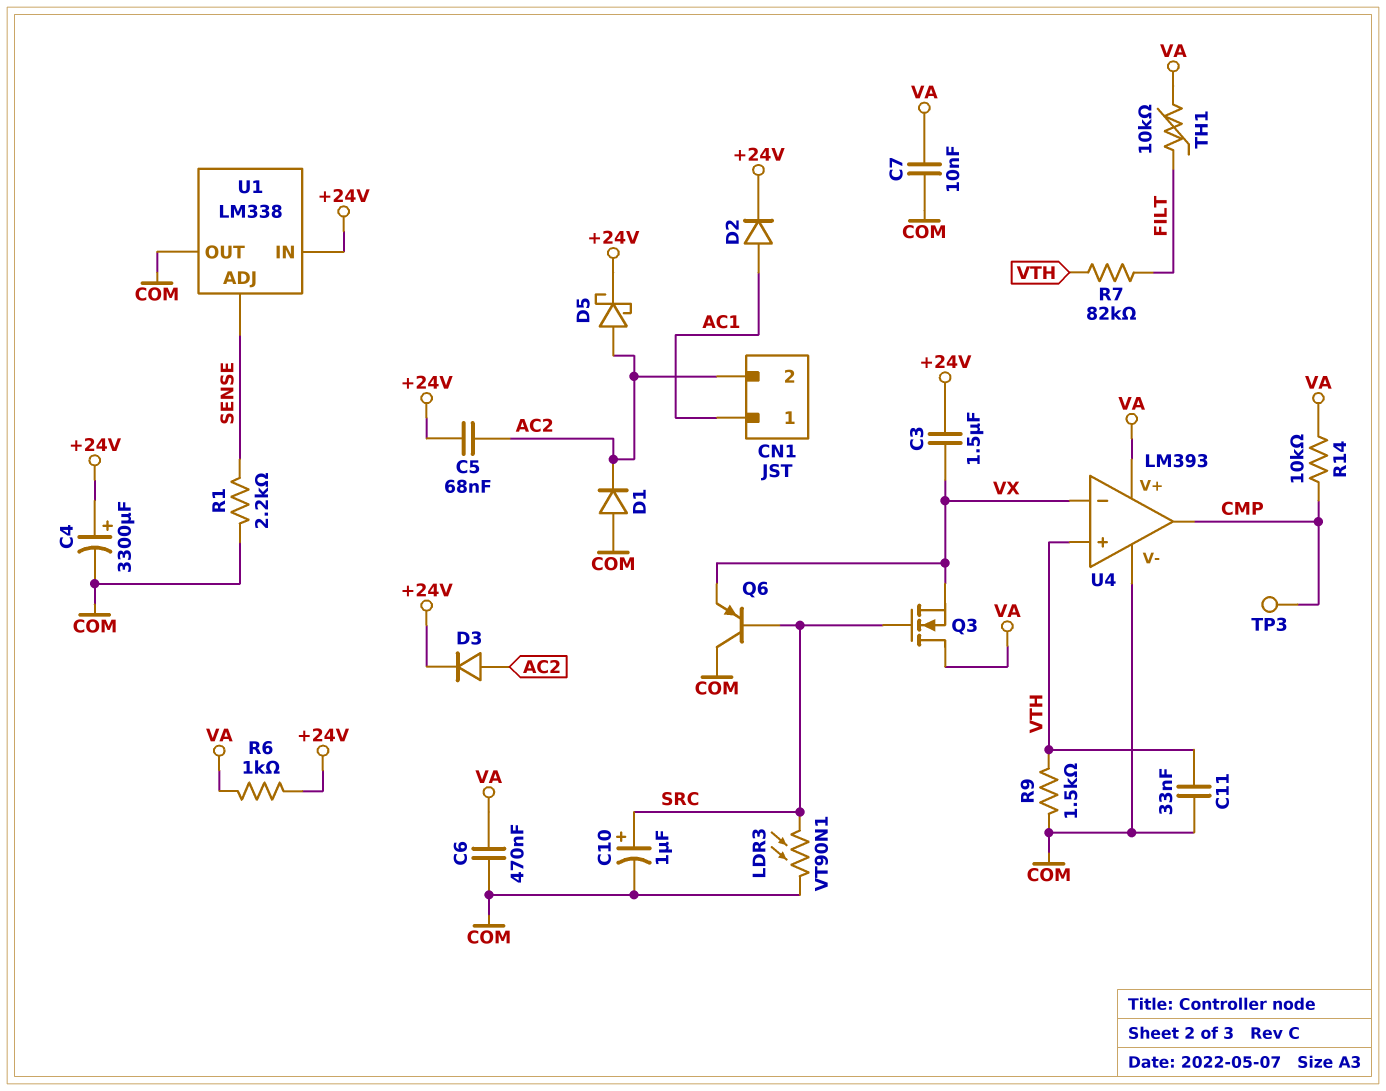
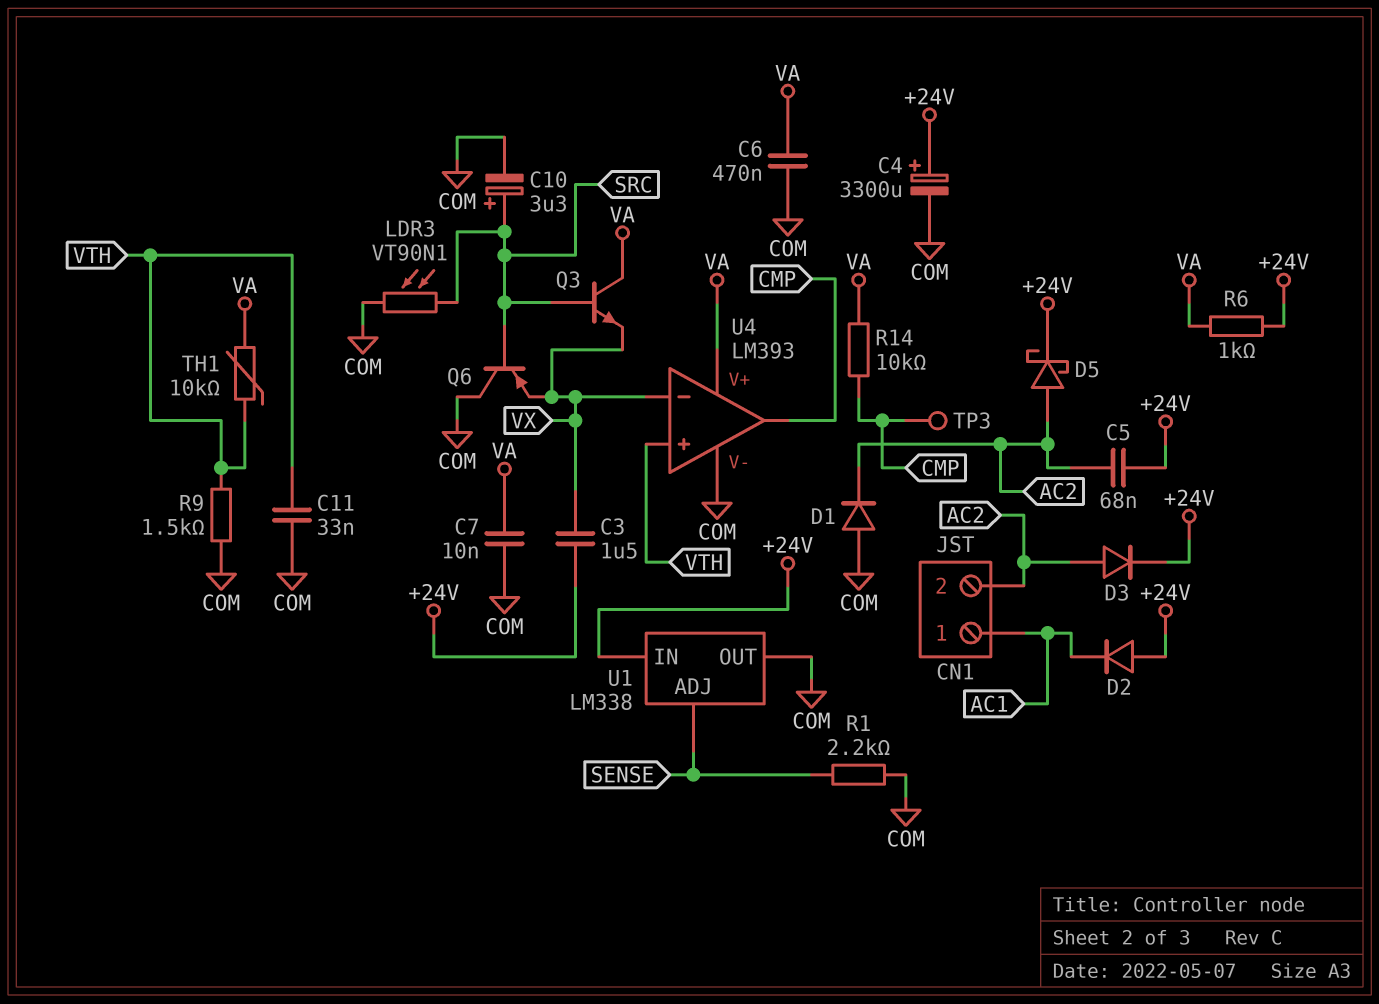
C10: 1uF (plus SRC, minus COM) -> 3.3uF (plus SRC, minus COM)
D2: diode (A AC1, K +24V) -> diode (A +24V, K AC1)
Q3: NMOS (G SRC, D VA, S VX) -> NPN (B SRC, C VA, E VX)
R7: 82k (FILT, VTH) -> none
TH1: 10k (FILT, VA) -> 10k (VA, VTH)

